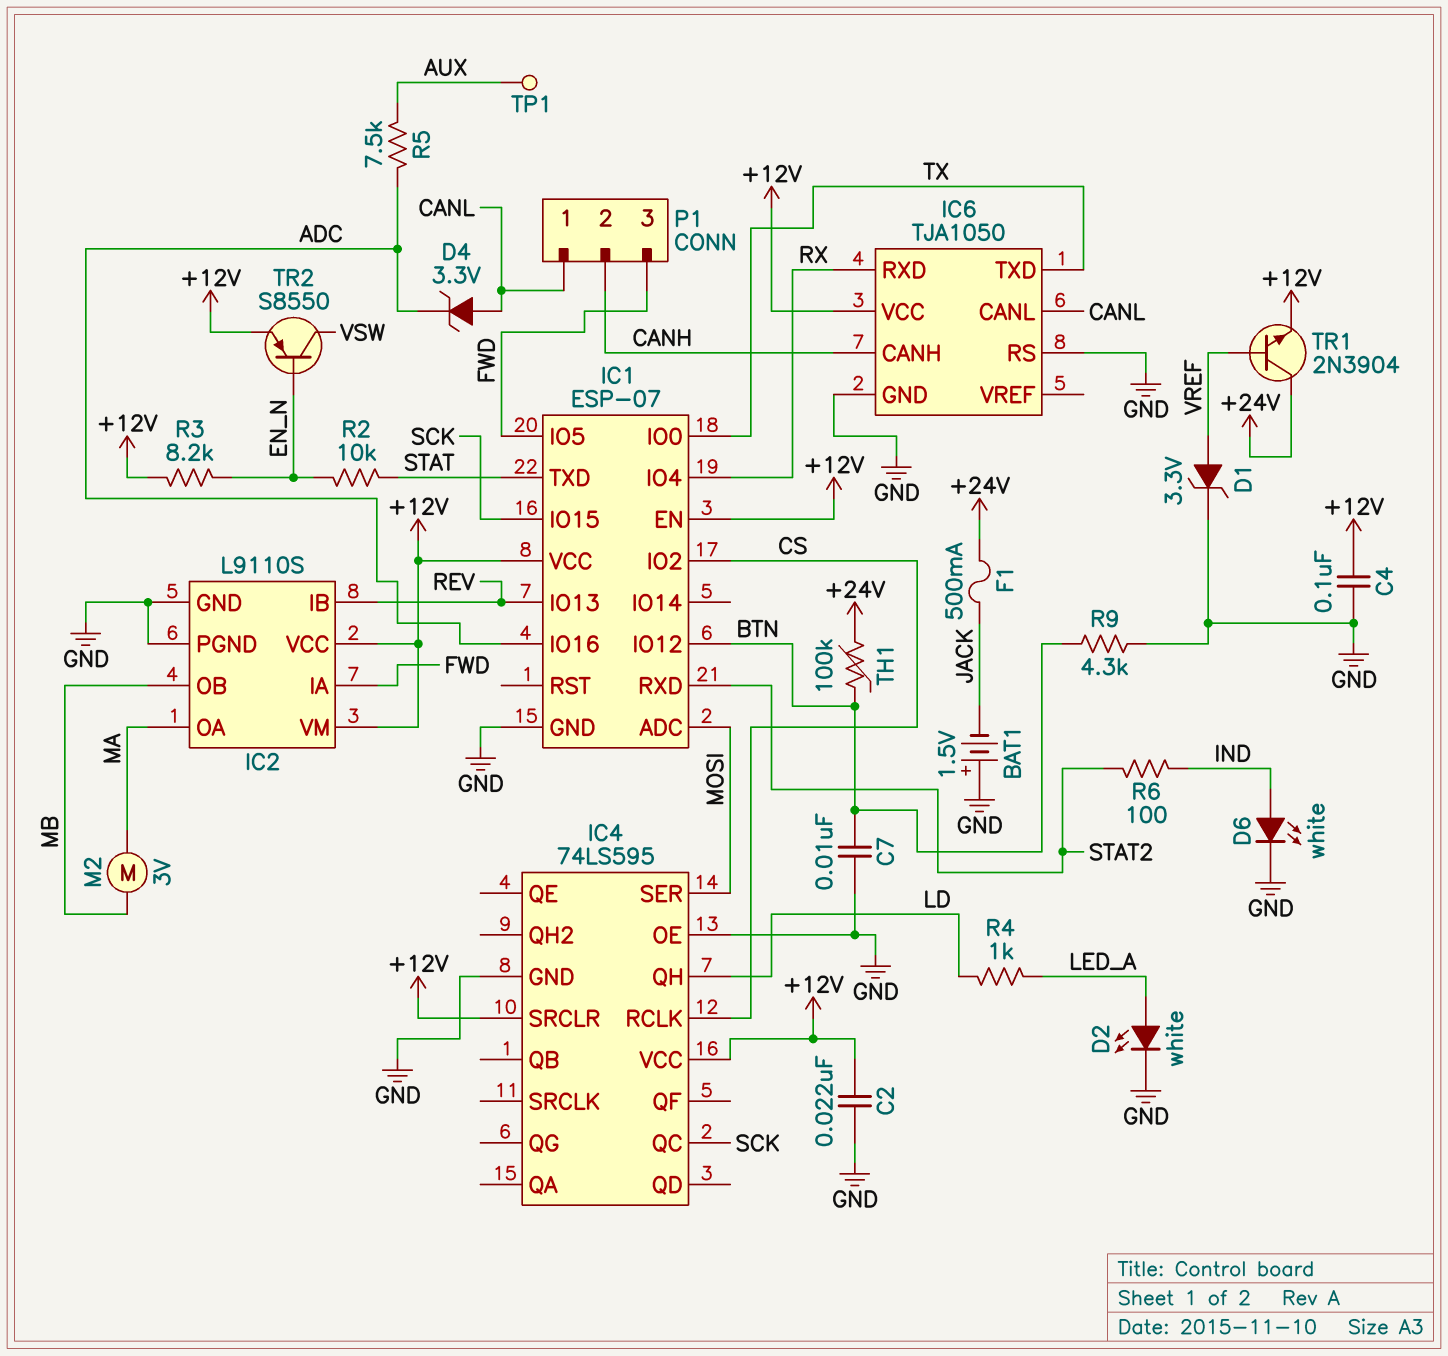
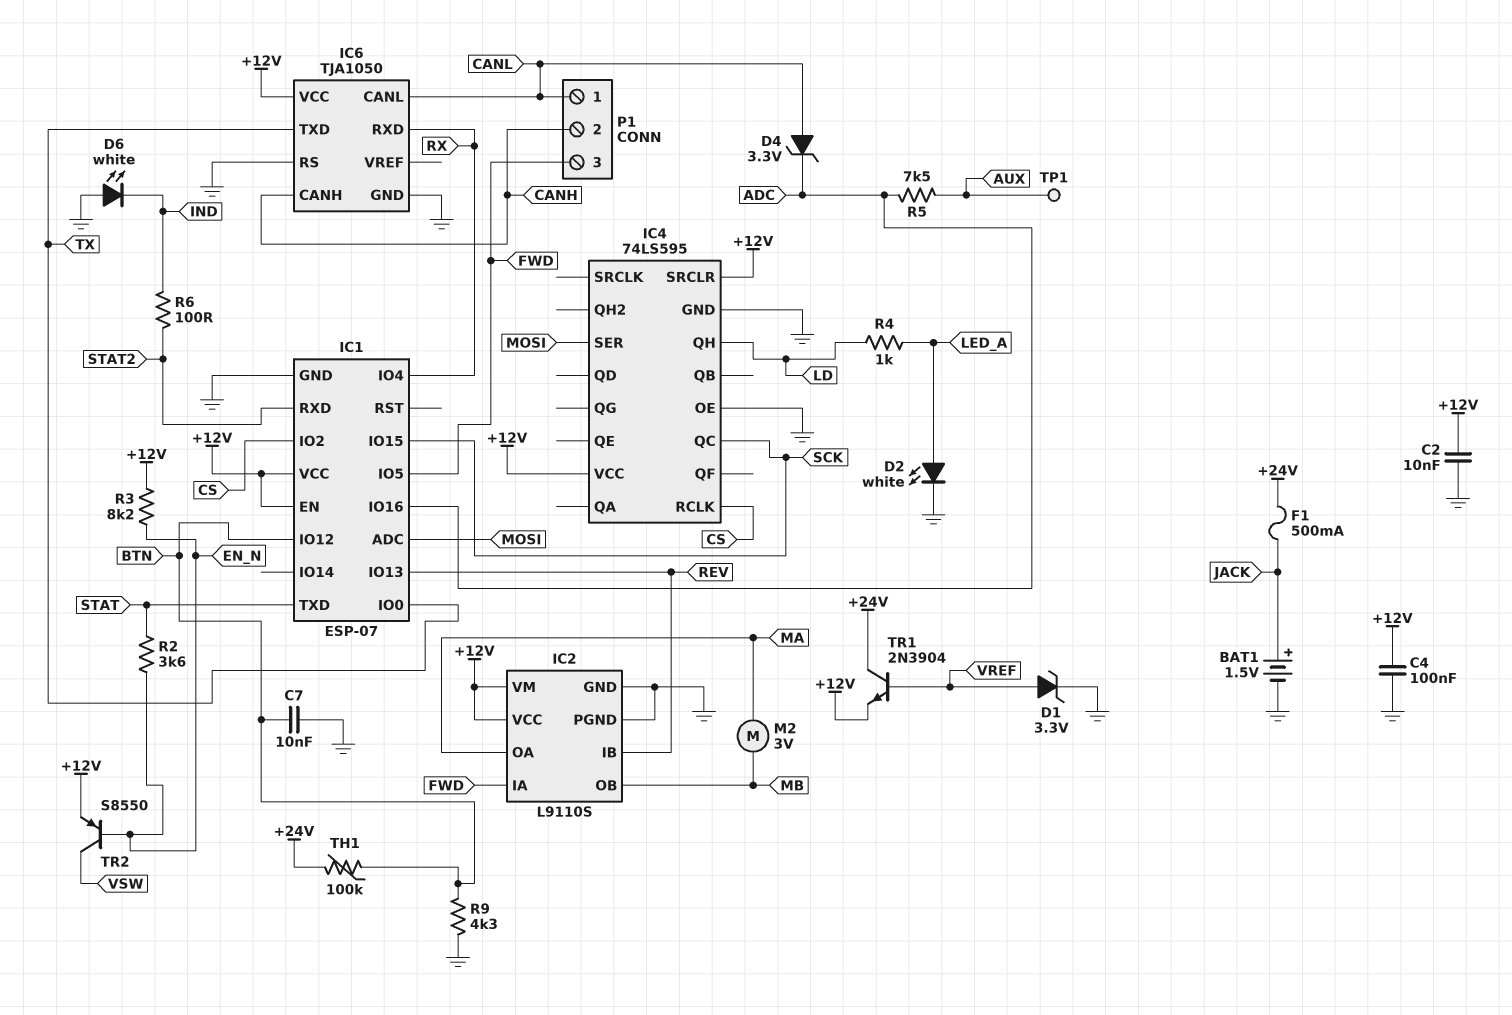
BAT1: 1.5V (plus GND, minus JACK) -> 1.5V (plus JACK, minus GND)
C2: 22nF (+12V, GND) -> 10nF (+12V, GND)
D6: LED white (A IND, K GND) -> LED white (A GND, K IND)
R2: 10k (EN_N, STAT) -> 3.6k (EN_N, STAT)

